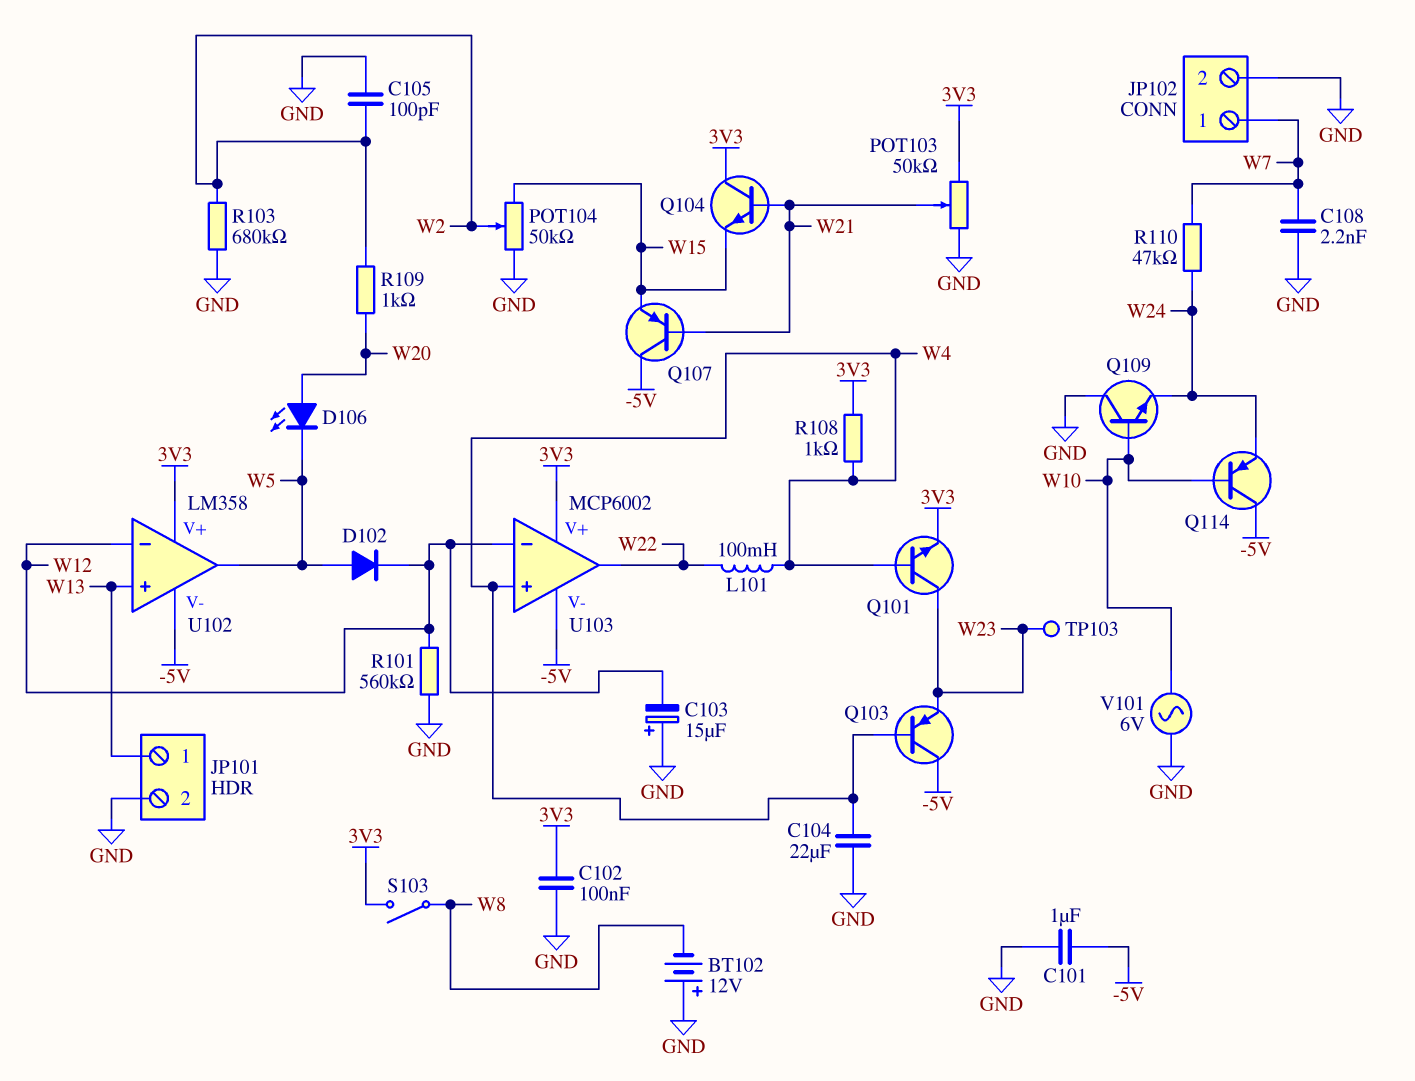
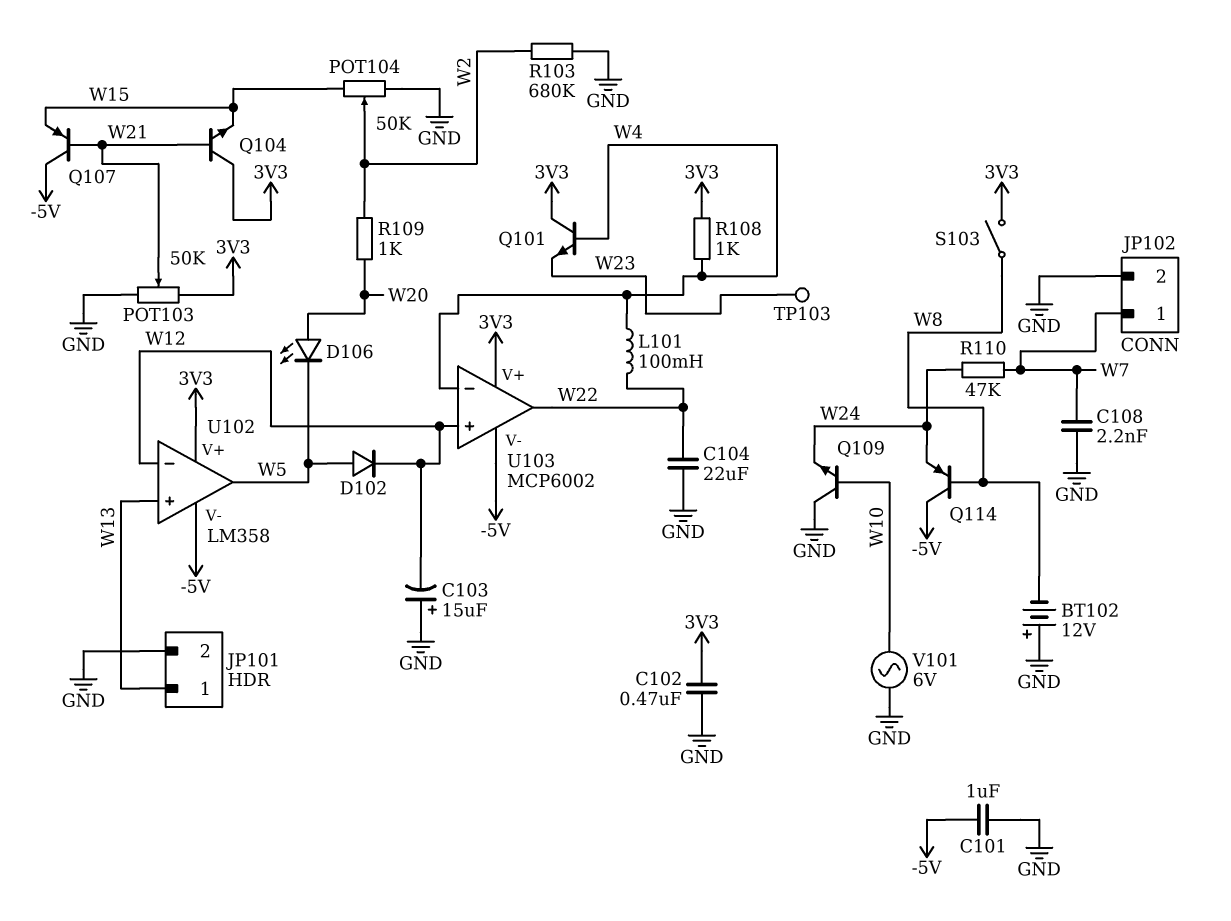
C102: 100nF (3V3, GND) -> 470nF (3V3, GND)
C104: 22uF (GND, W4) -> 22uF (GND, W22)
C105: 100pF (GND, W2) -> none
Q101: NPN (B W4, C W23, E 3V3) -> NPN (B W4, C 3V3, E W23)
Q103: PNP (B W4, C -5V, E W23) -> none
Q114: PNP (B W10, C -5V, E W24) -> PNP (B W8, C -5V, E W24)
R101: 560k (GND, W12) -> none
U103 pin in+: W4 -> W12
U103 pin in-: W12 -> W4

